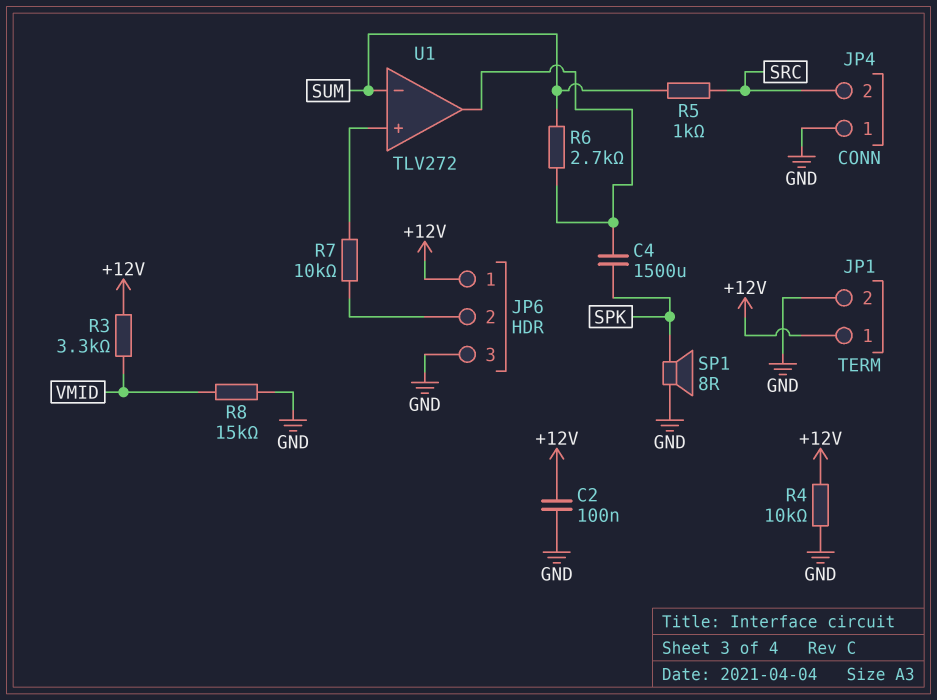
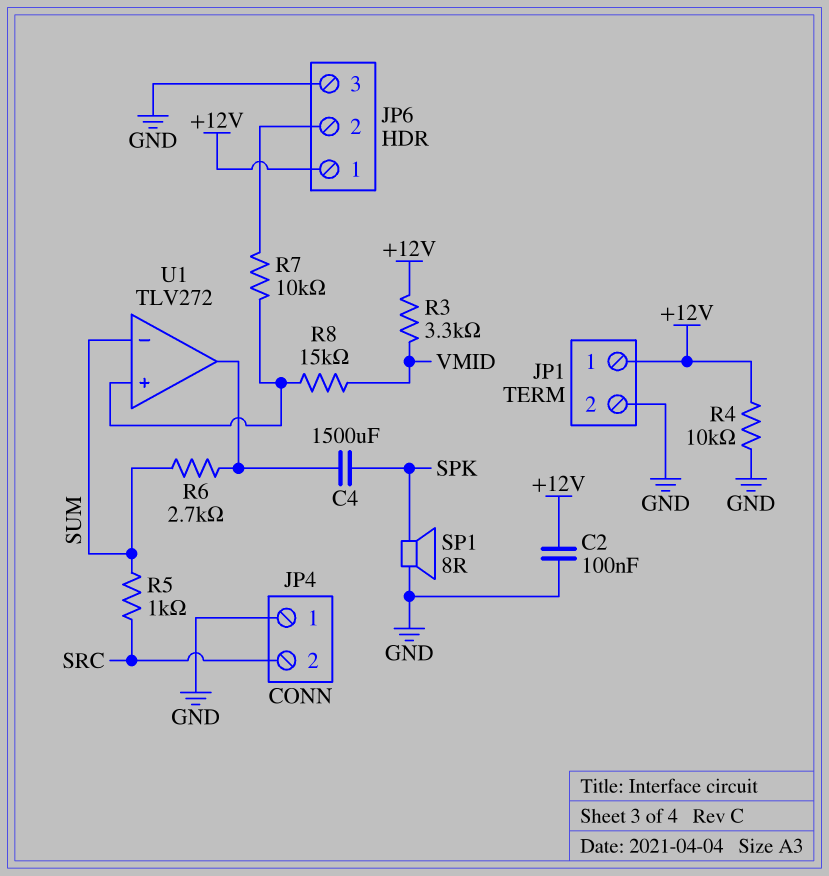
R8: 15k (GND, VMID) -> 15k (U1/in+, VMID)

